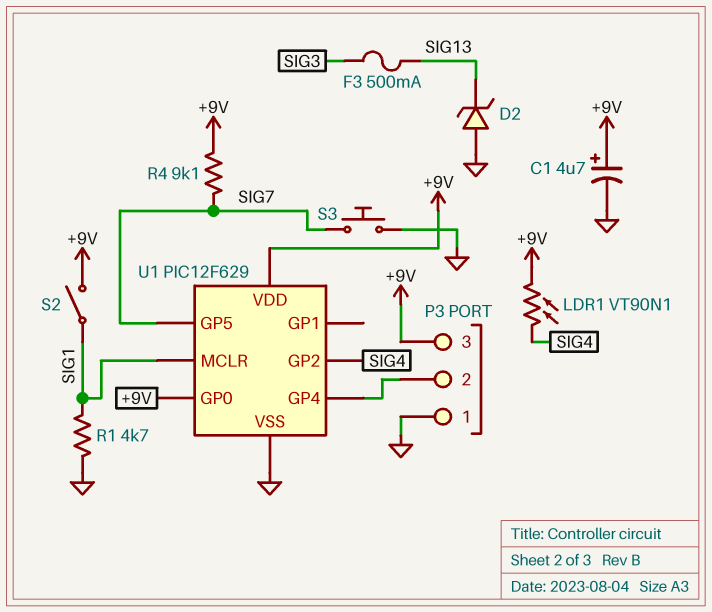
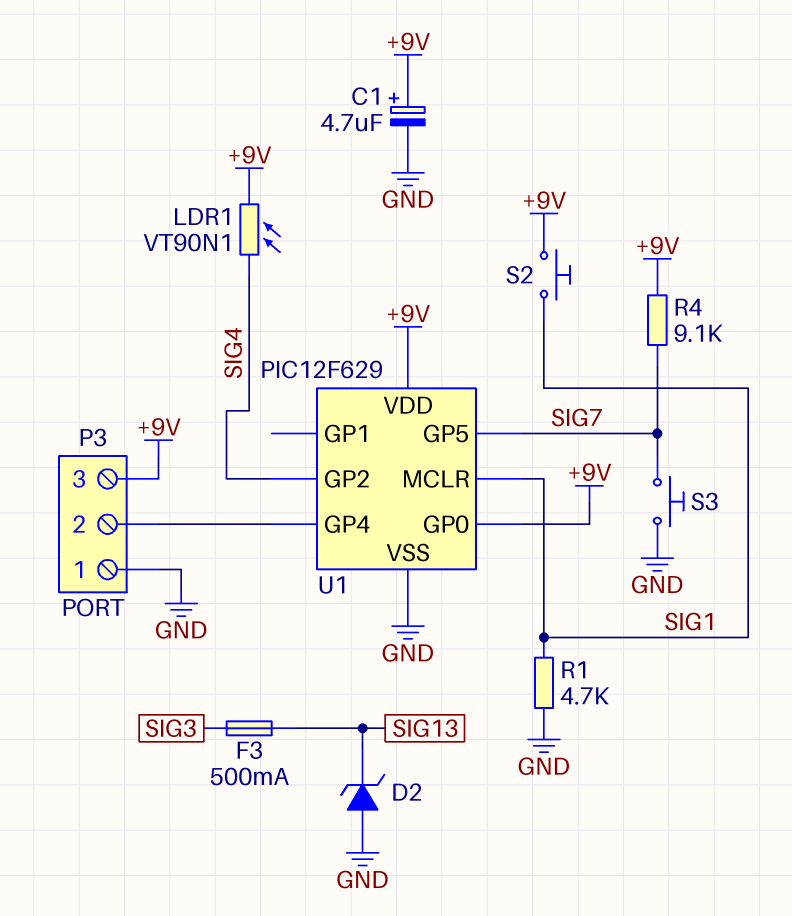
S2: switch (+9V, SIG1) -> button (+9V, SIG1)

